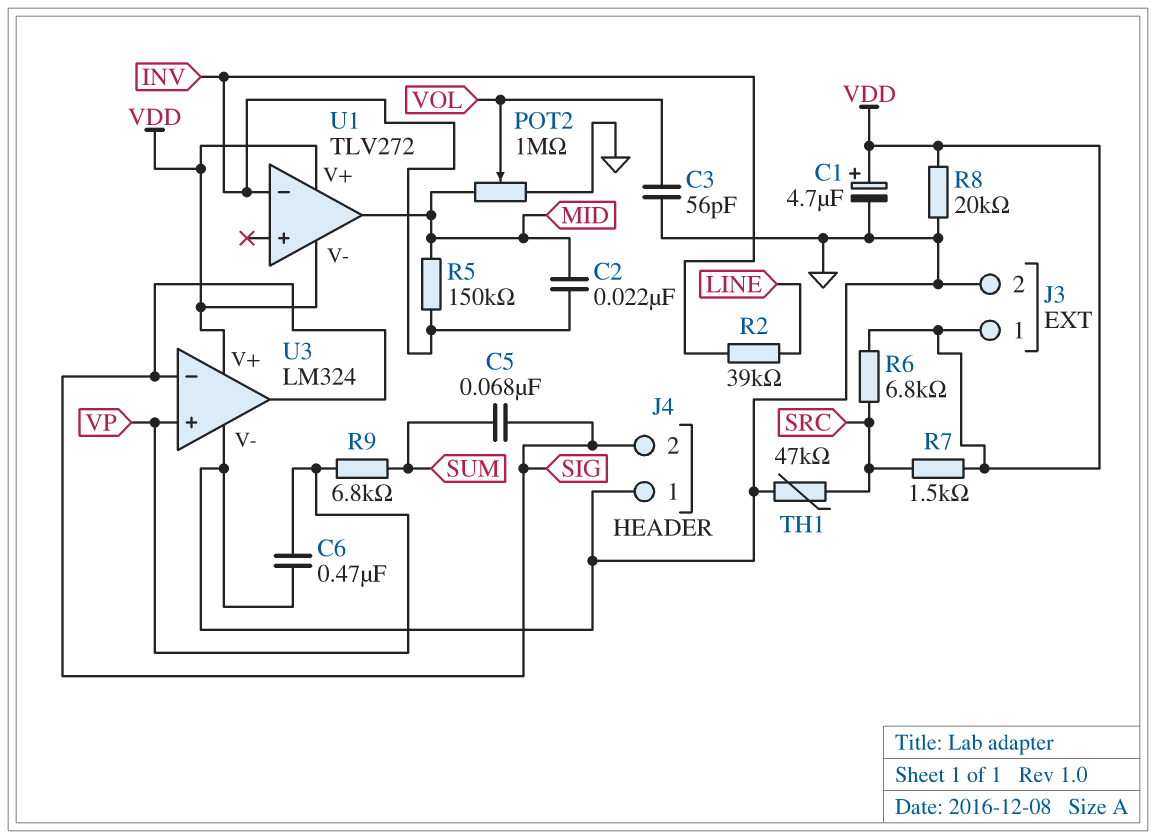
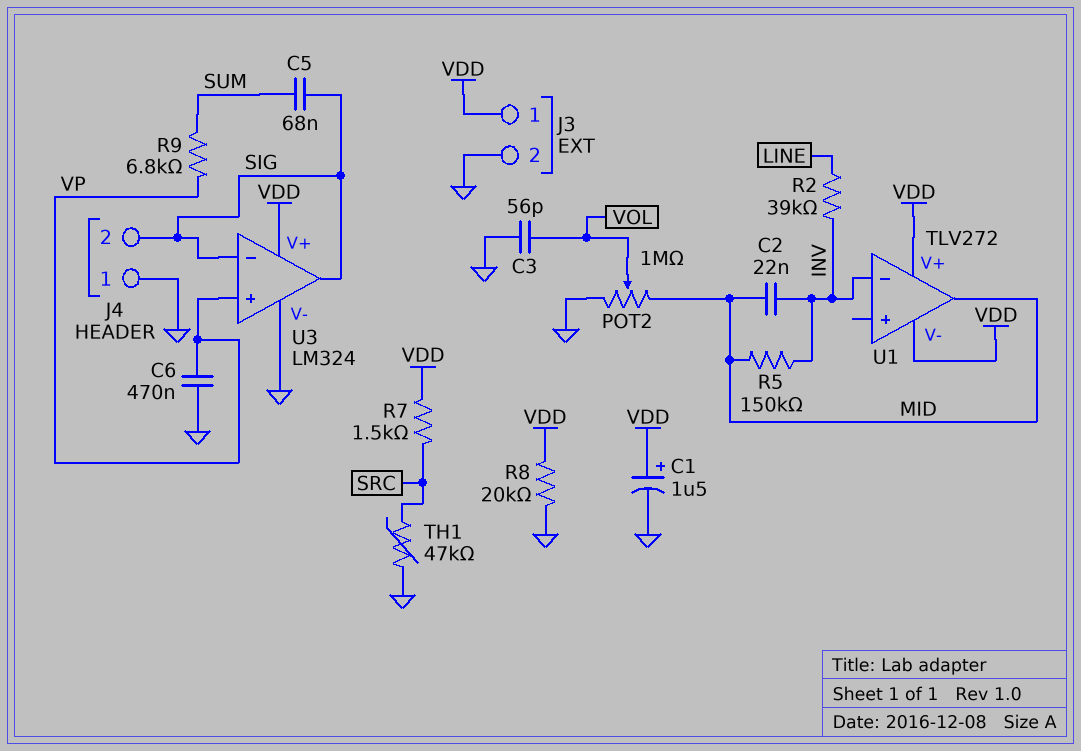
C1: 4.7uF (plus VDD, minus GND) -> 1.5uF (plus VDD, minus GND)
R6: 6.8k (SRC, VDD) -> none

